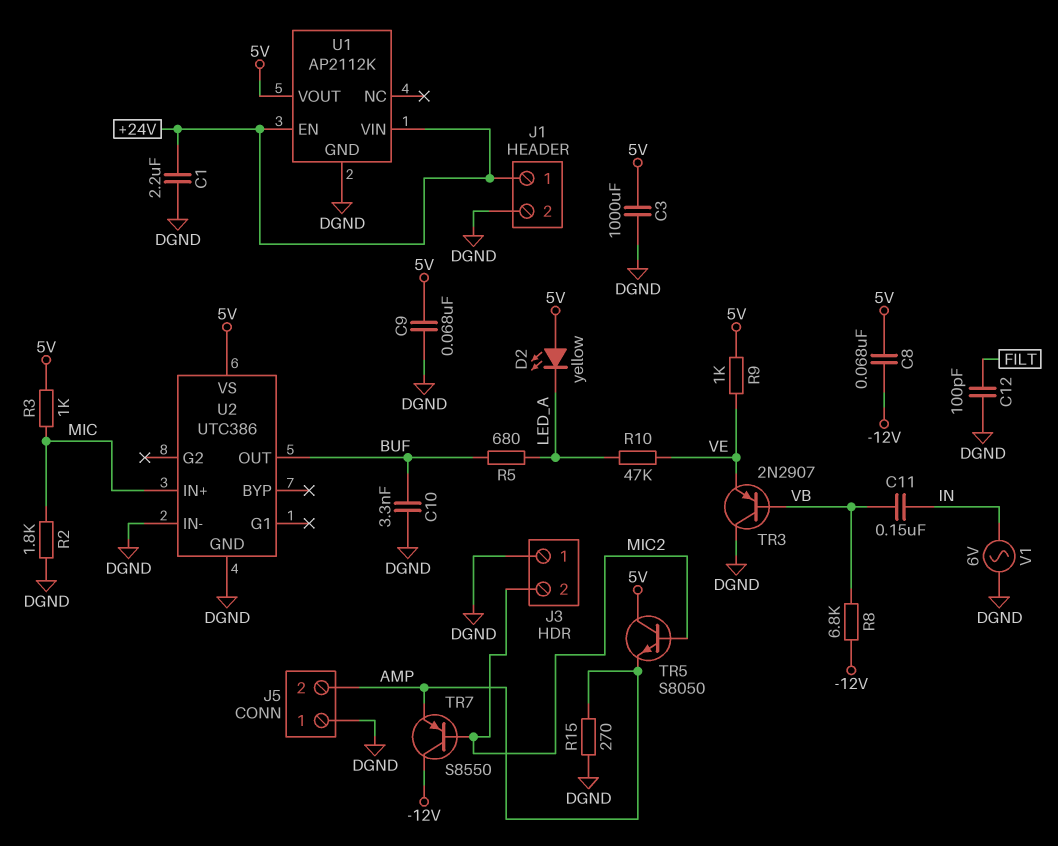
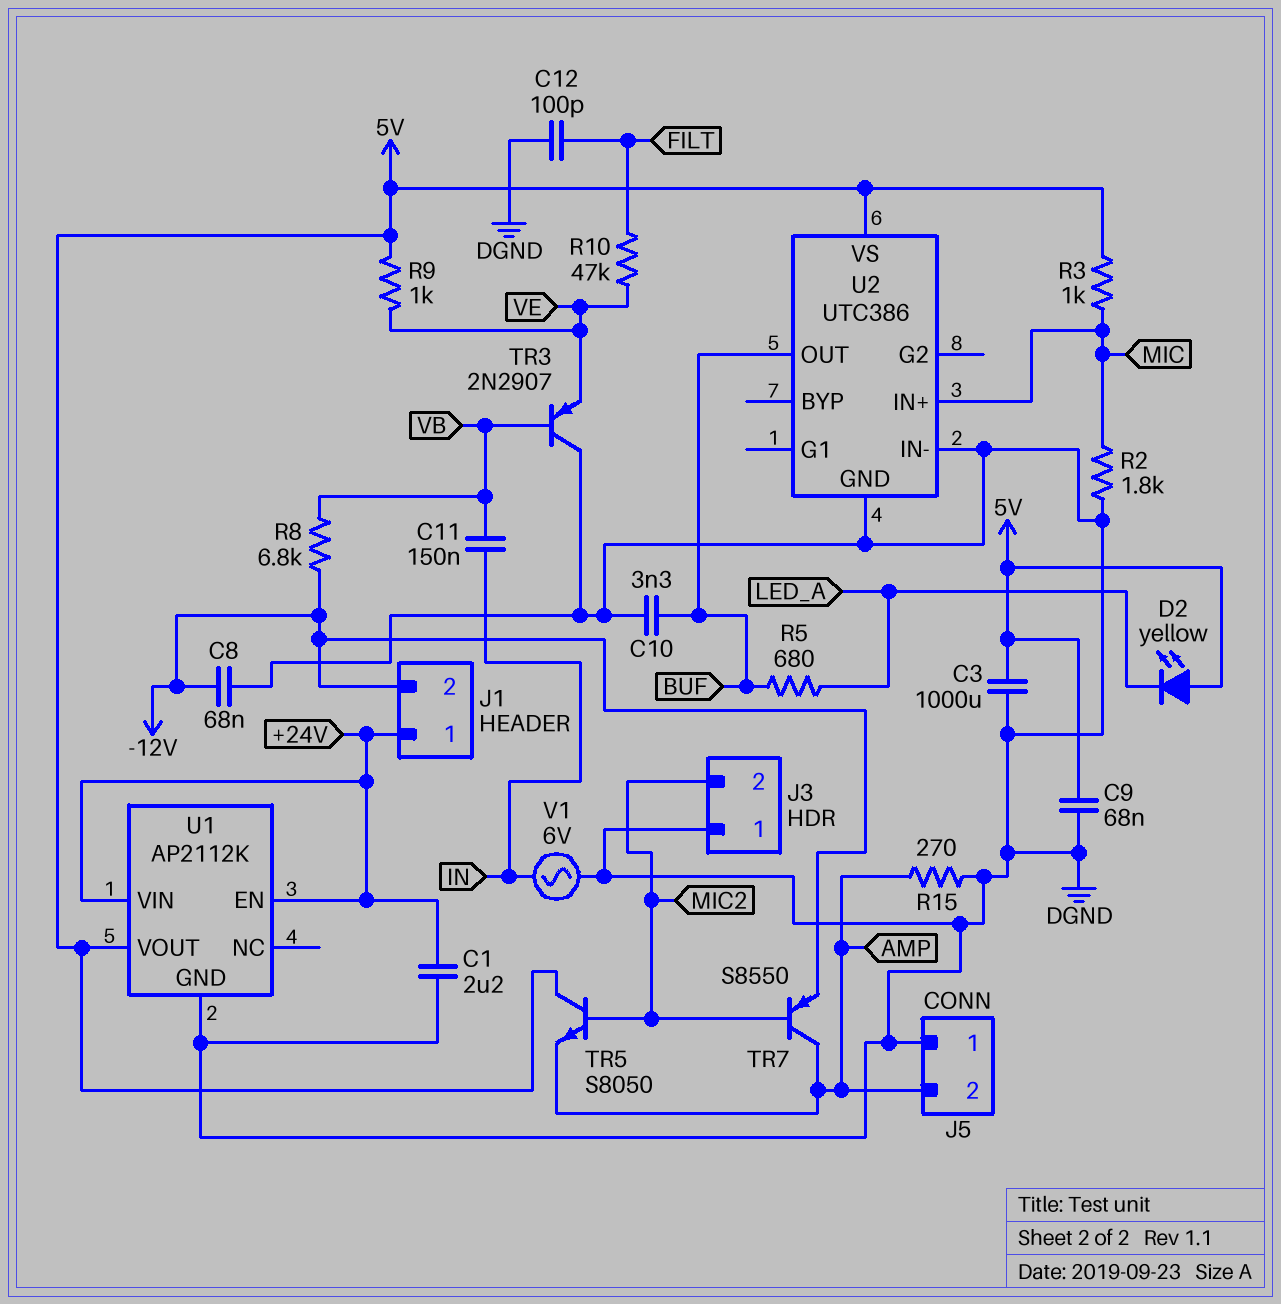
C8: 68nF (-12V, 5V) -> 68nF (-12V, DGND)
J1 pin 2: DGND -> -12V
R10: 47k (LED_A, VE) -> 47k (FILT, VE)
TR7: PNP S8550 (B MIC2, C -12V, E AMP) -> PNP S8550 (B MIC2, C AMP, E -12V)

